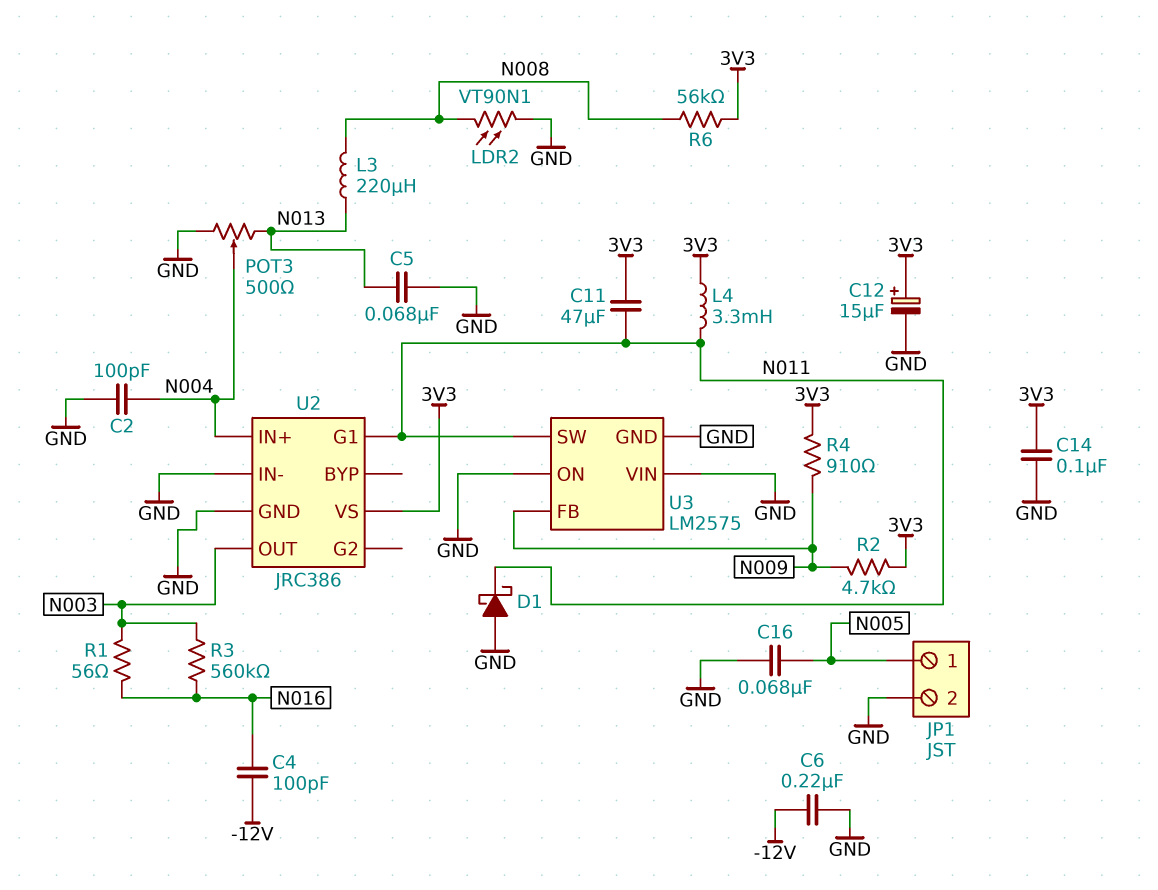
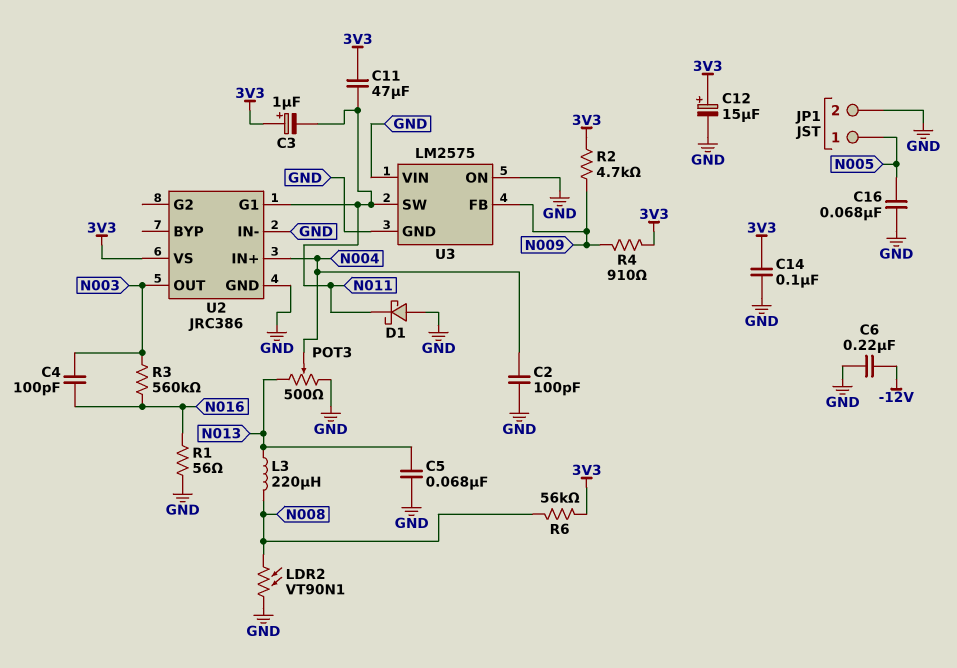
C3: none -> 1uF (plus 3V3, minus N011)
C4: 100pF (-12V, N016) -> 100pF (N003, N016)
L4: 3.3mH (3V3, N011) -> none
R1: 56 (N003, N016) -> 56 (GND, N016)

